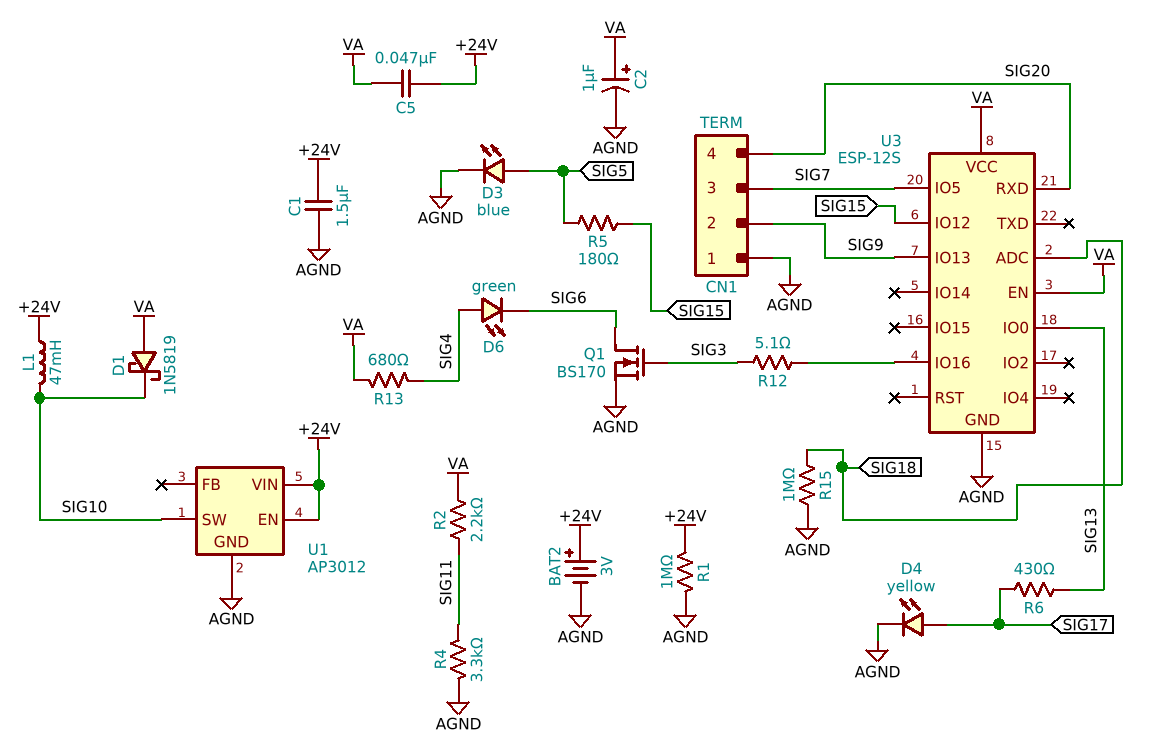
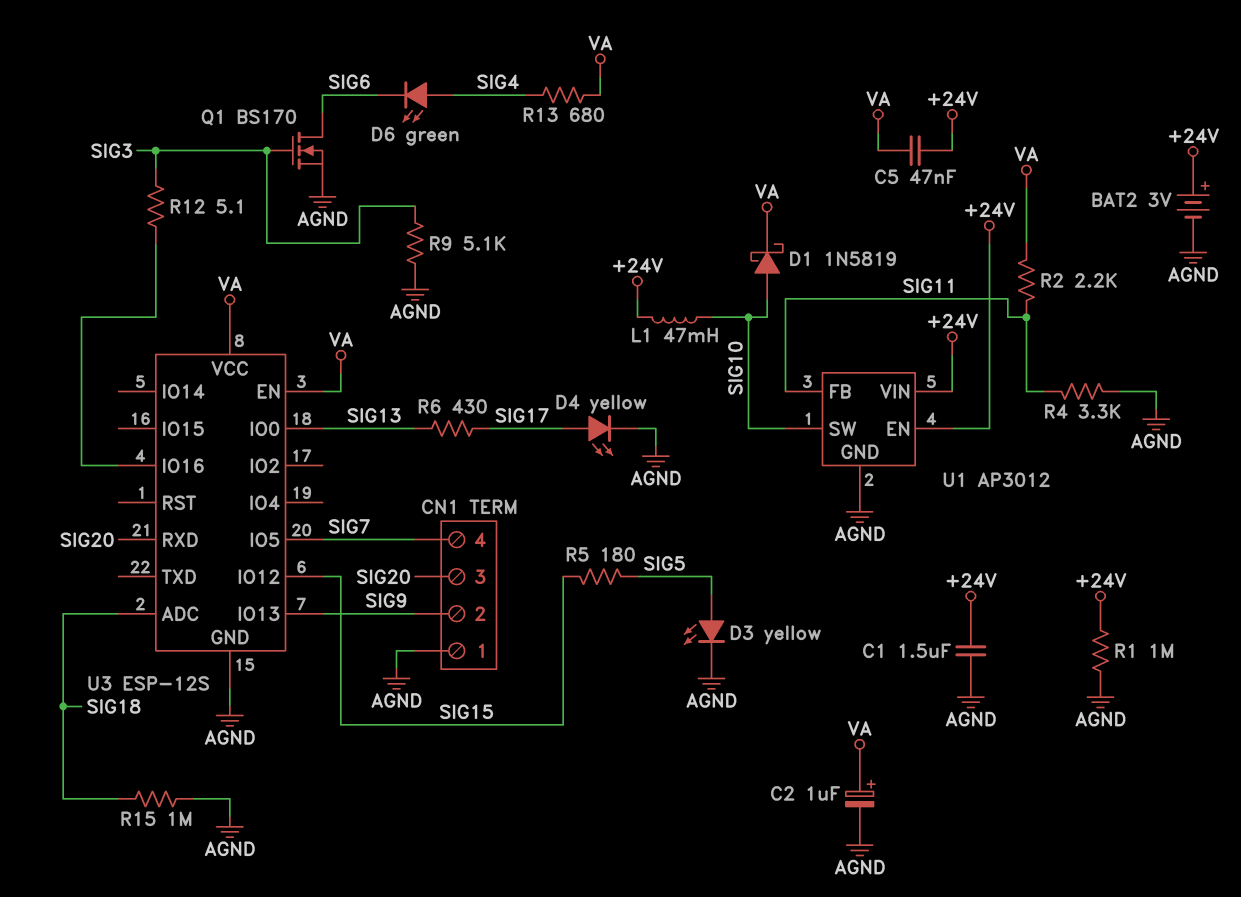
CN1 pin 3: SIG7 -> SIG20
CN1 pin 4: SIG20 -> SIG7
D1: schottky 1N5819 (A VA, K SIG10) -> schottky 1N5819 (A SIG10, K VA)
D3: LED blue (A SIG5, K AGND) -> LED yellow (A SIG5, K AGND)
R9: none -> 5.1k (AGND, SIG3)
U1 pin FB: none -> SIG11

